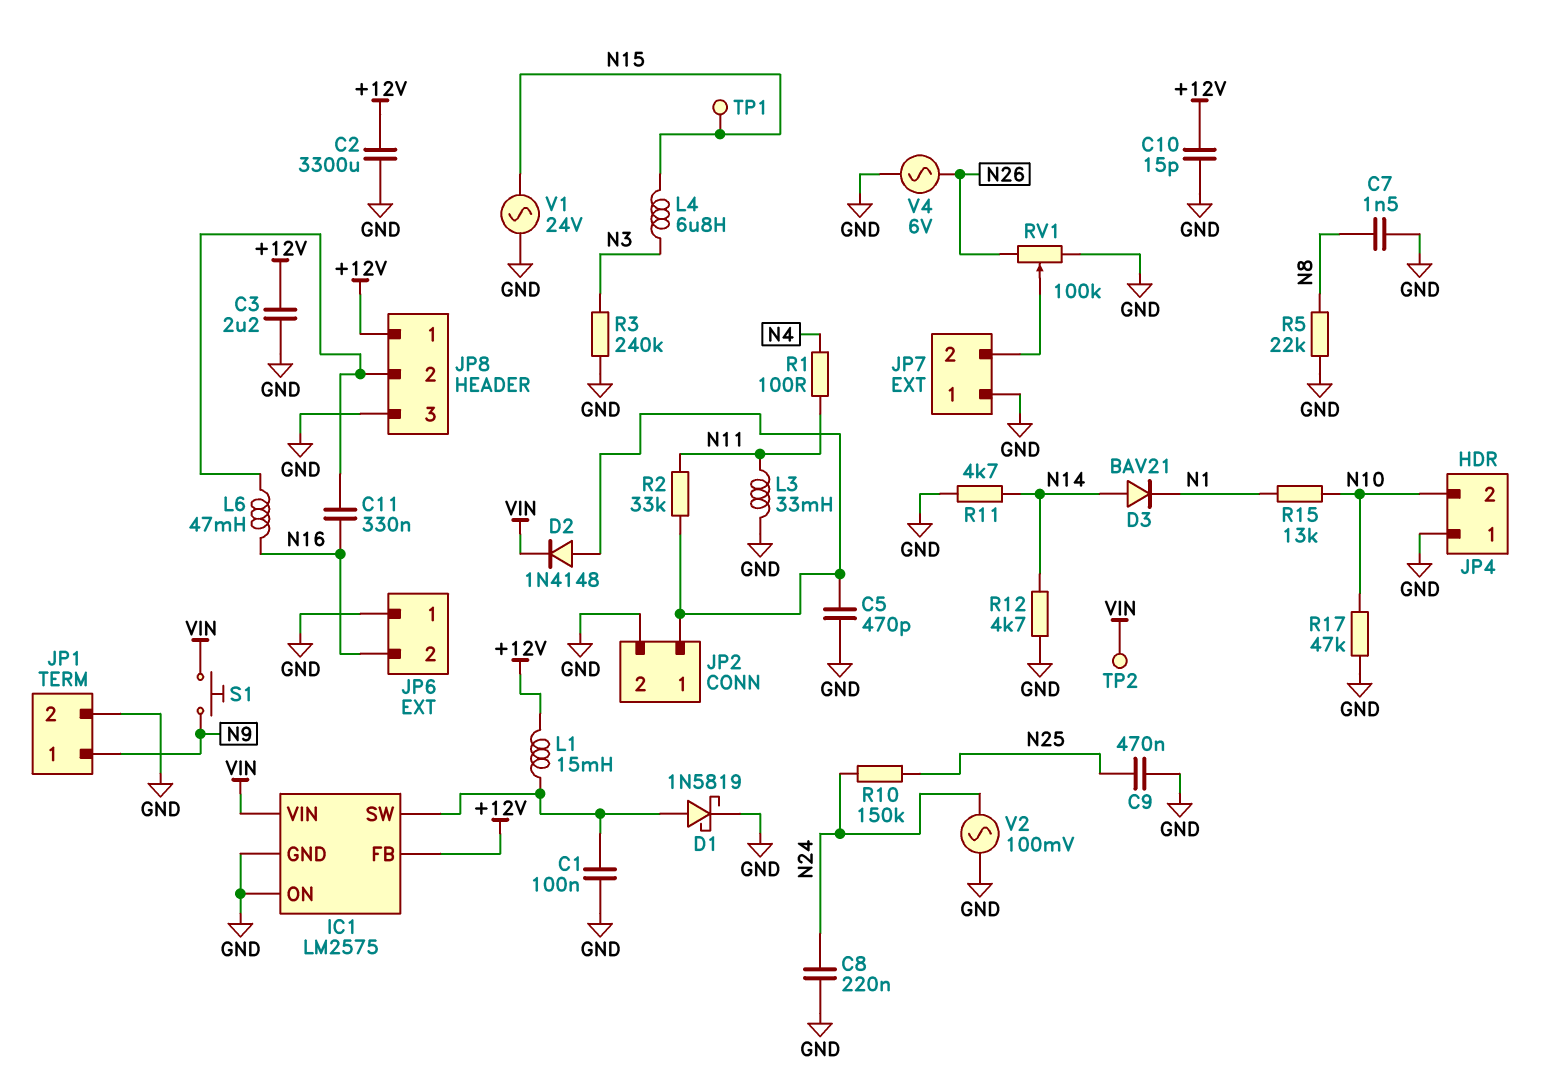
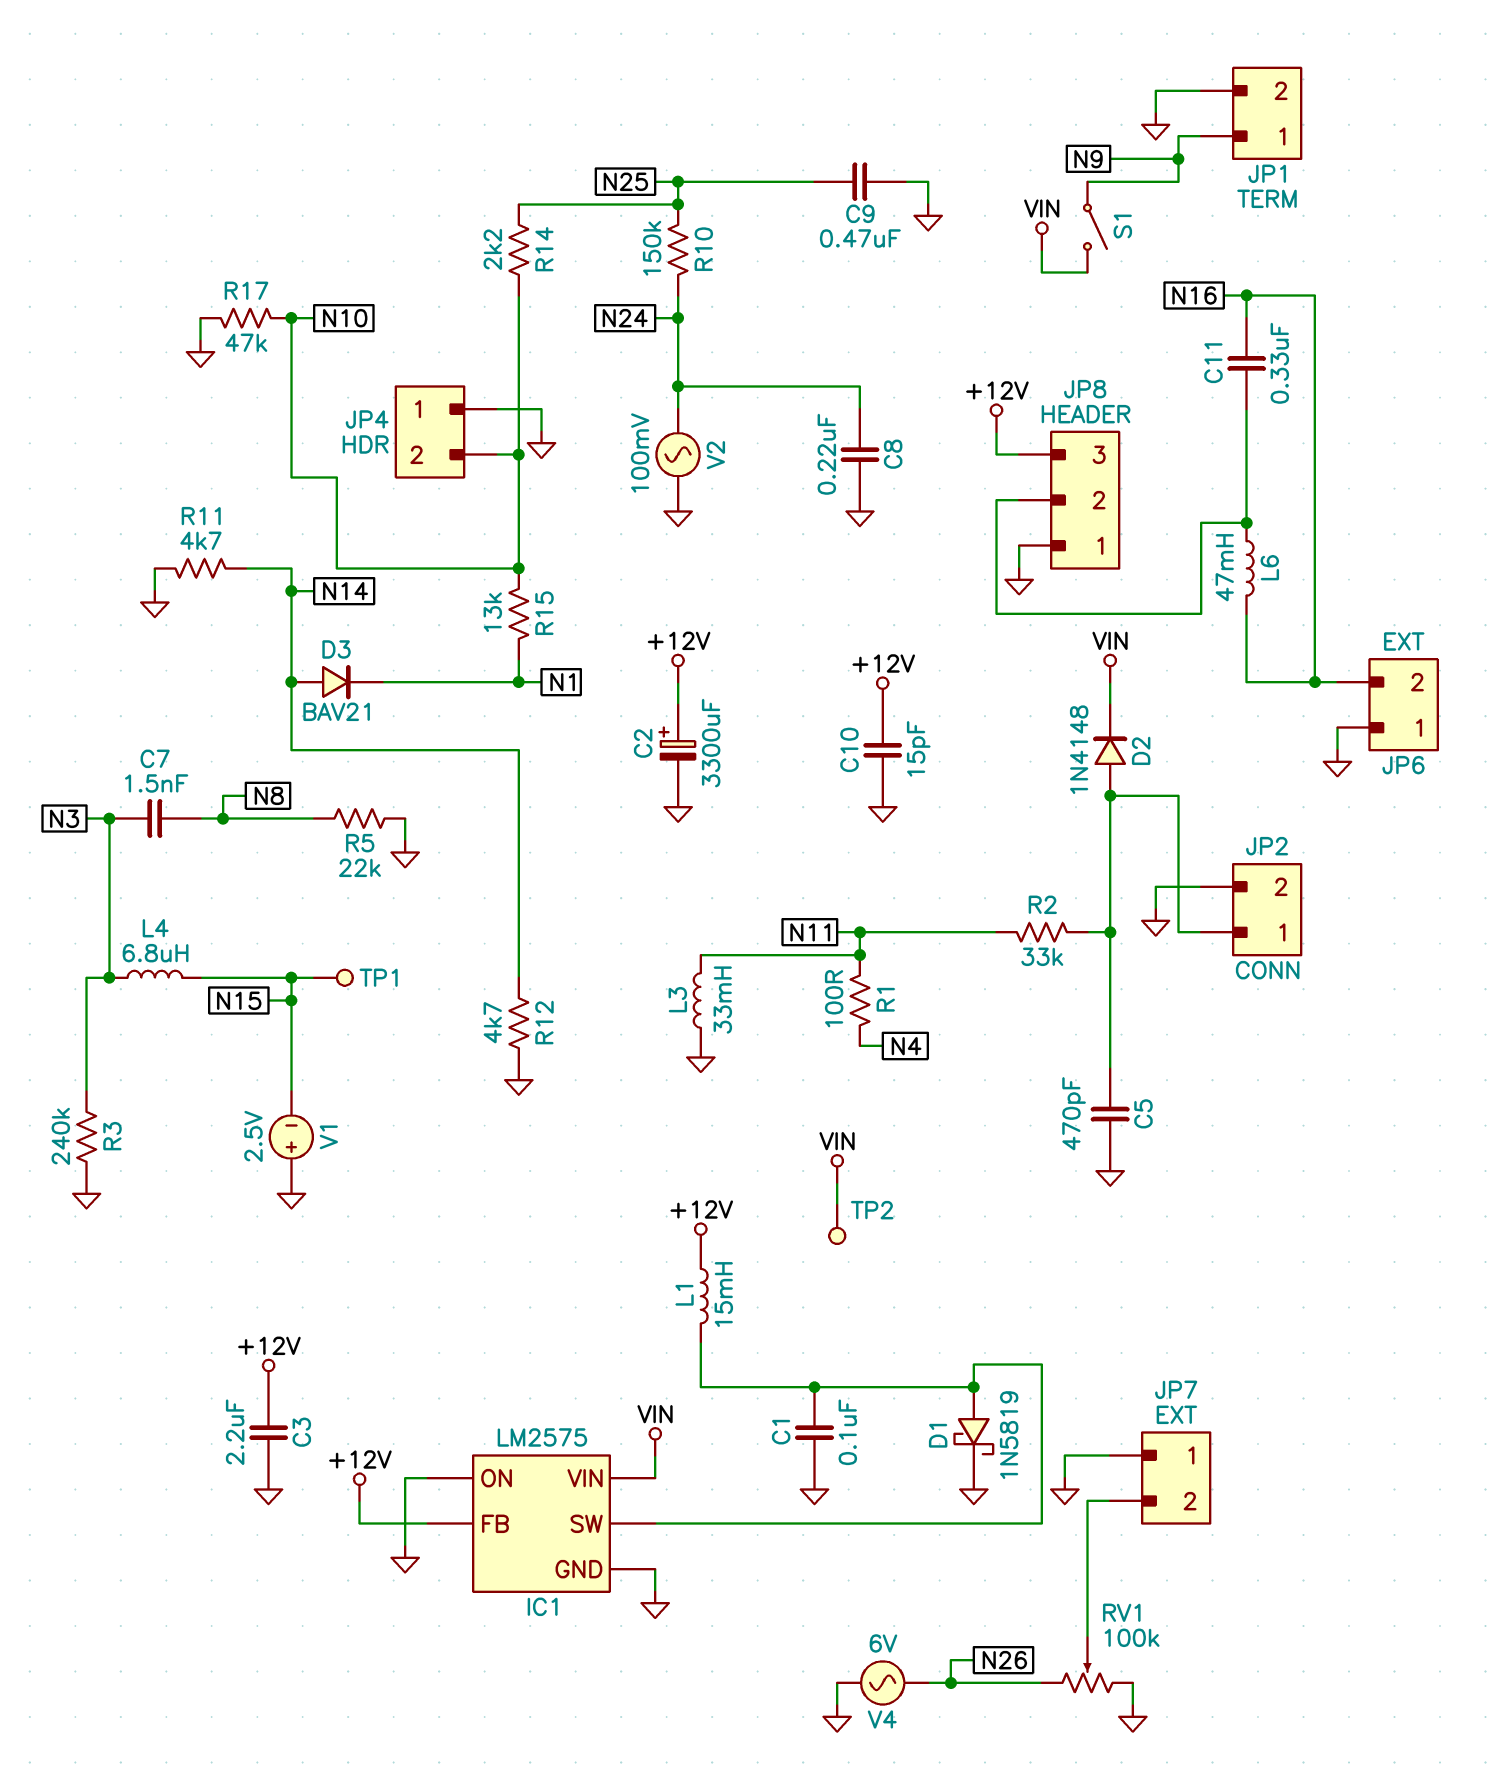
C2: 3300uF (+12V, GND) -> 3300uF (plus +12V, minus GND)
C7: 1.5nF (GND, N8) -> 1.5nF (N3, N8)
JP8 pin 1: +12V -> GND
JP8 pin 3: GND -> +12V
R14: none -> 2.2k (N10, N25)
S1: button (N9, VIN) -> switch (N9, VIN)
V1: AC 24V (GND, N15) -> 2.5V (plus GND, minus N15)

